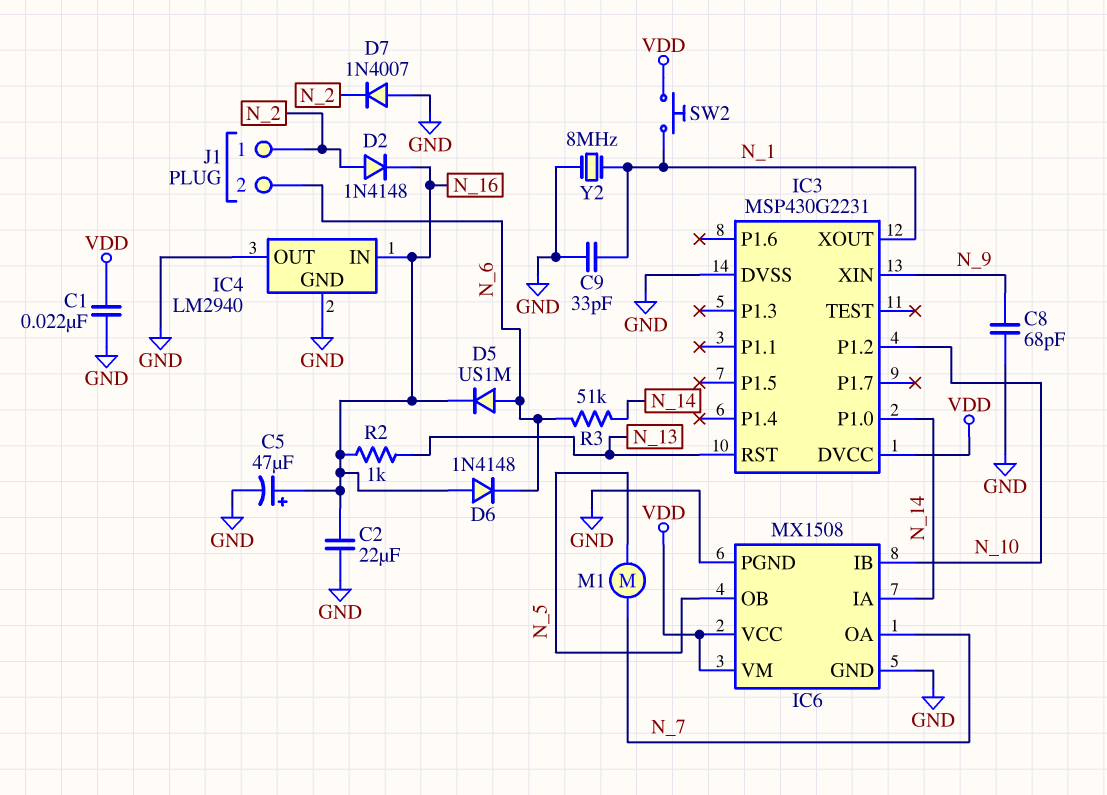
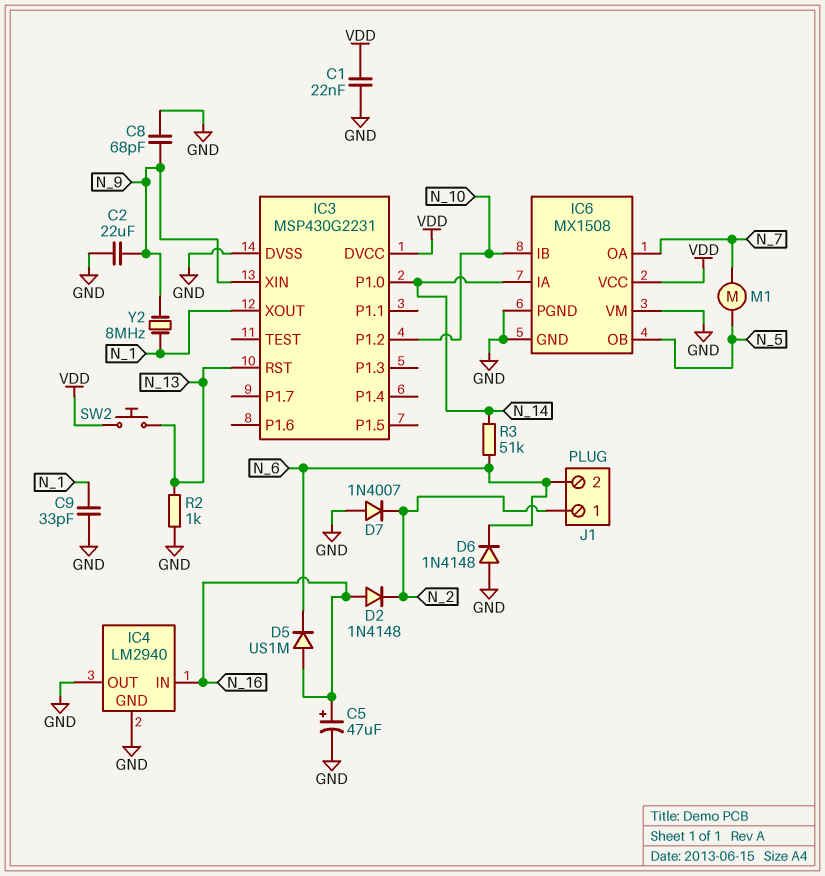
C2: 22uF (GND, N_16) -> 22uF (GND, N_9)
D2: diode 1N4148 (A N_2, K N_16) -> diode 1N4148 (A N_16, K N_2)
D5: diode US1M (A N_6, K N_16) -> diode US1M (A N_16, K N_6)
D6: diode 1N4148 (A N_16, K N_6) -> diode 1N4148 (A GND, K N_6)
IC6 pin VM: VDD -> GND
R2: 1k (N_13, N_16) -> 1k (GND, N_13)
SW2: button (N_1, VDD) -> button (N_13, VDD)
Y2: 8MHz (GND, N_1) -> 8MHz (N_1, N_9)

